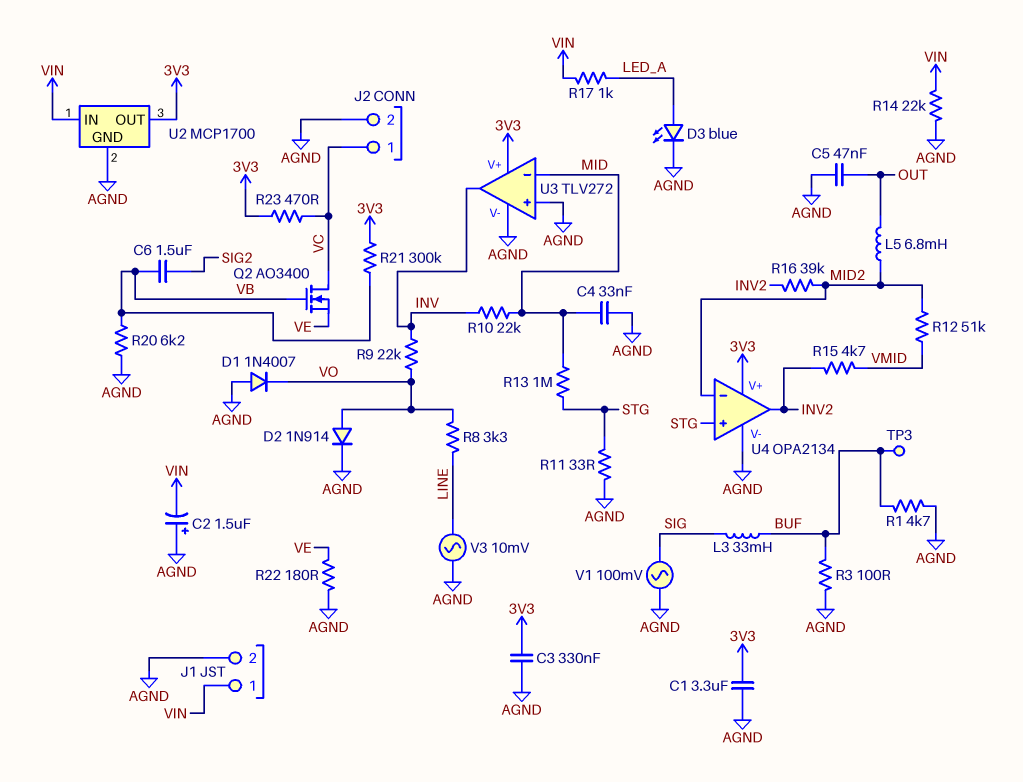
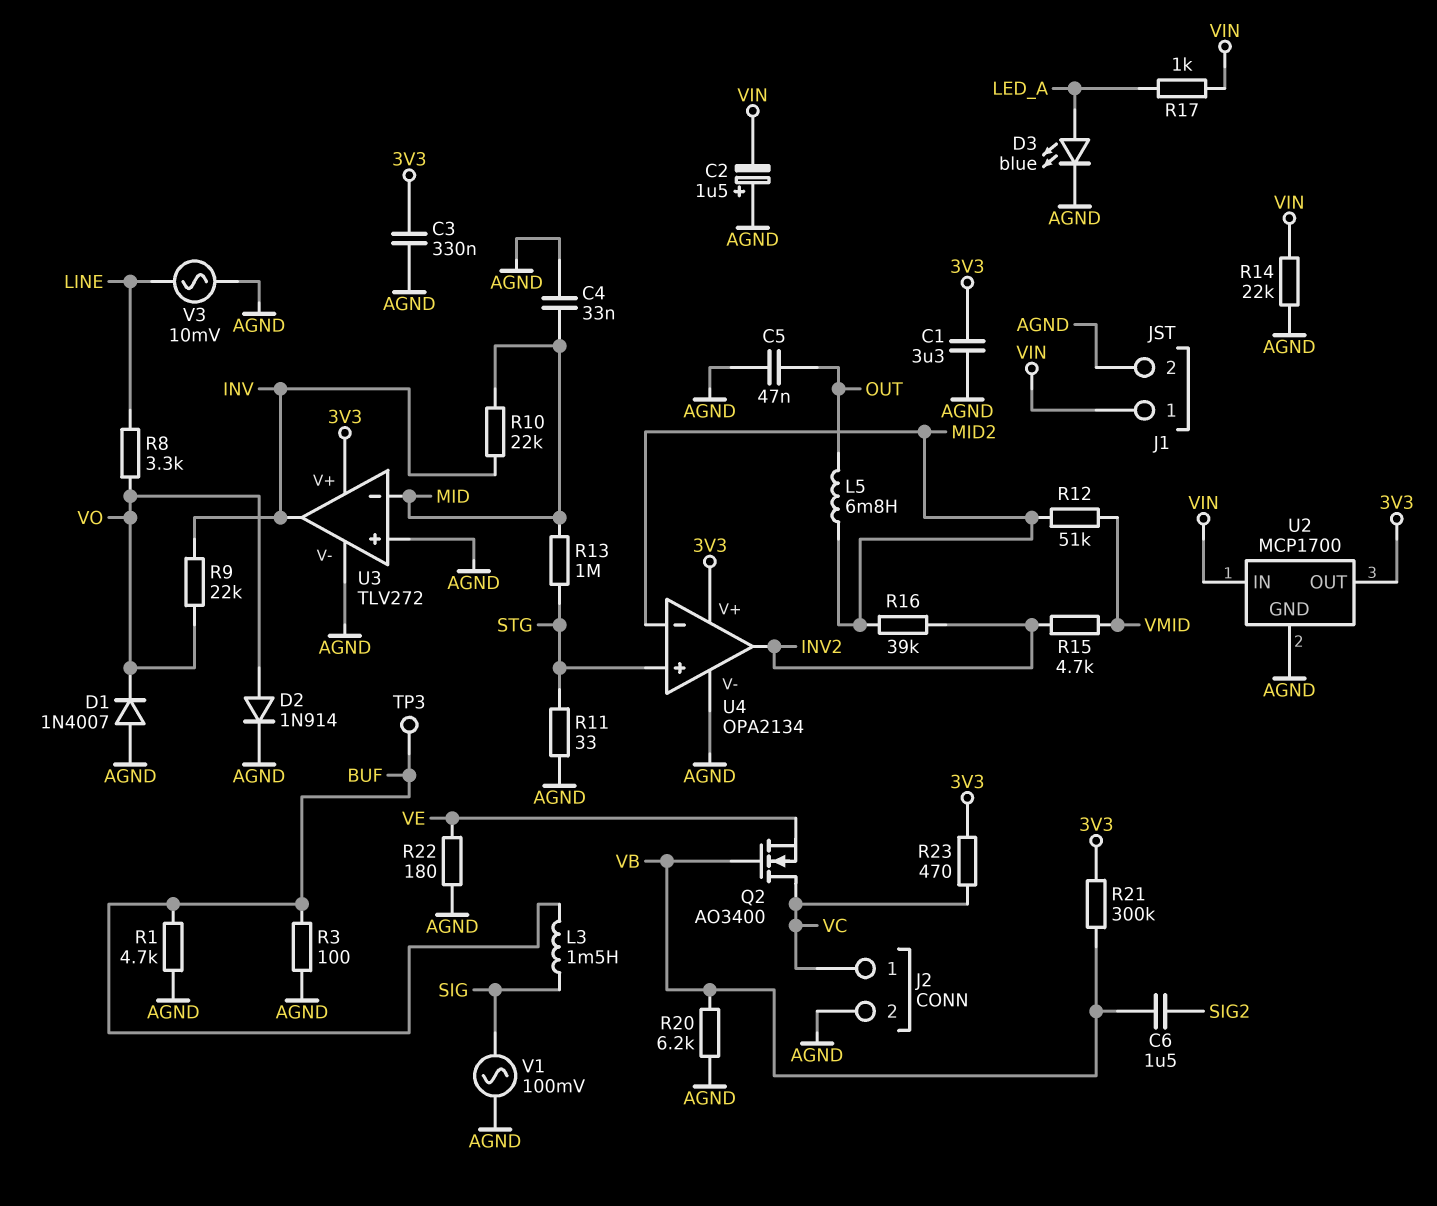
L3: 33mH (BUF, SIG) -> 1.5mH (BUF, SIG)

